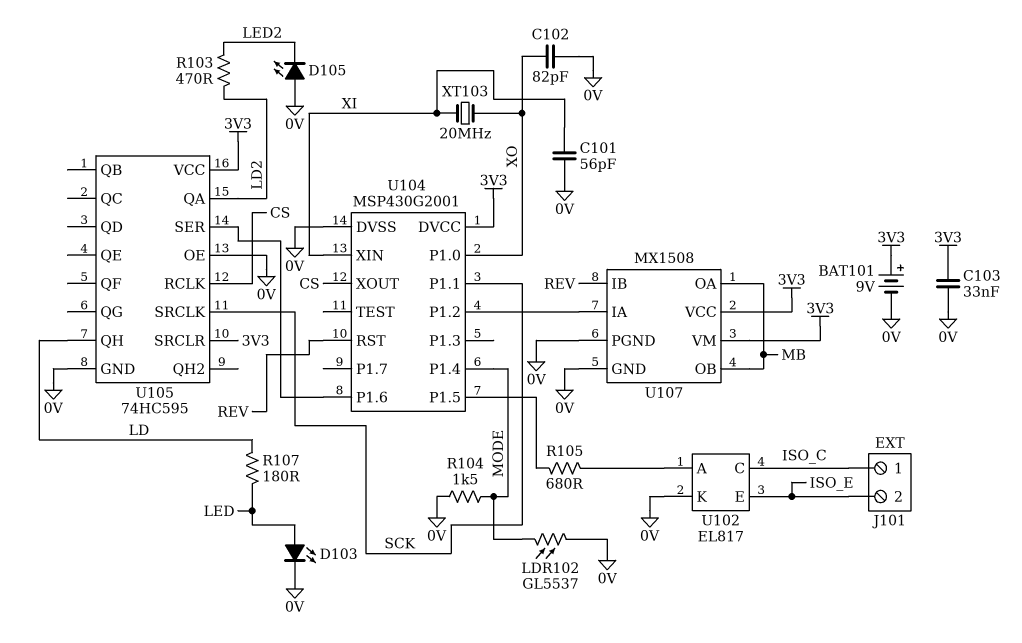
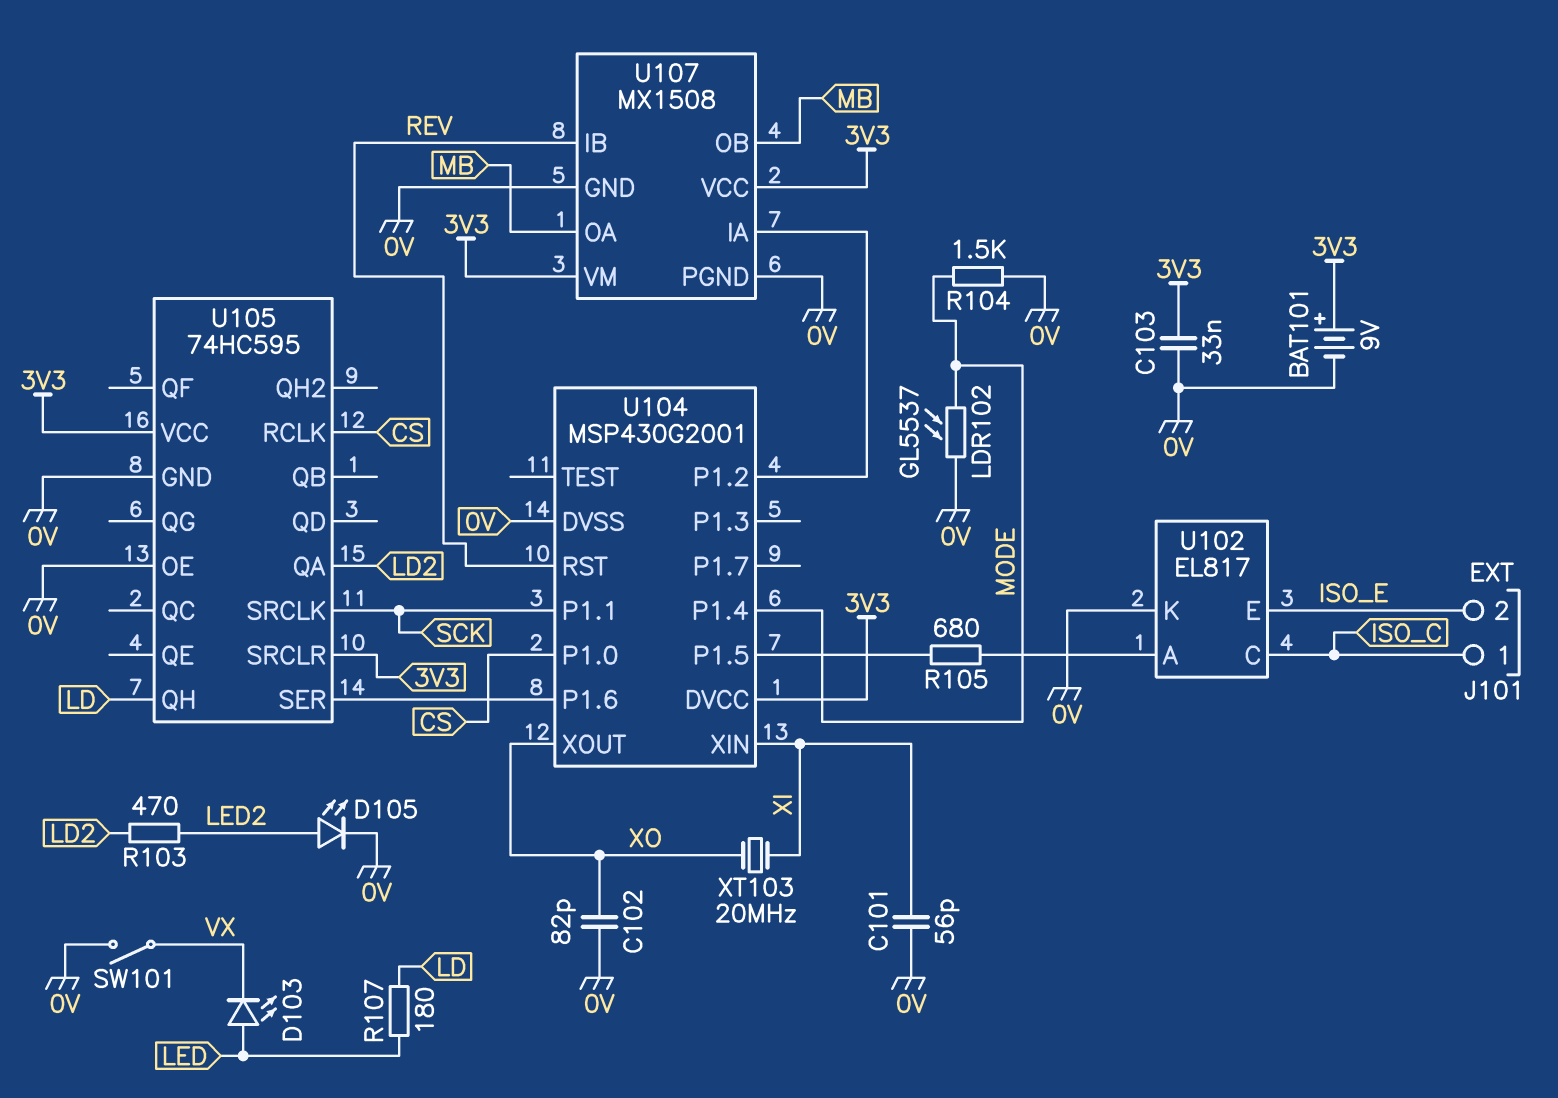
D103: LED (A LED, K 0V) -> LED (A LED, K VX)
D105: LED (A 0V, K LED2) -> LED (A LED2, K 0V)
SW101: none -> switch (0V, VX)
U104 pin P1.0: XO -> CS
U104 pin XOUT: CS -> XO

